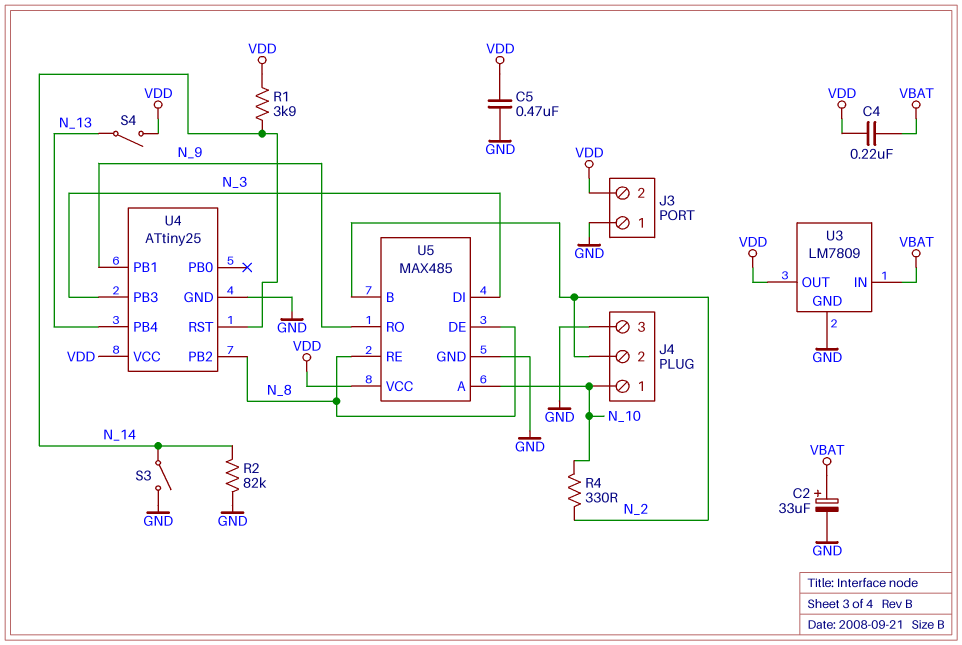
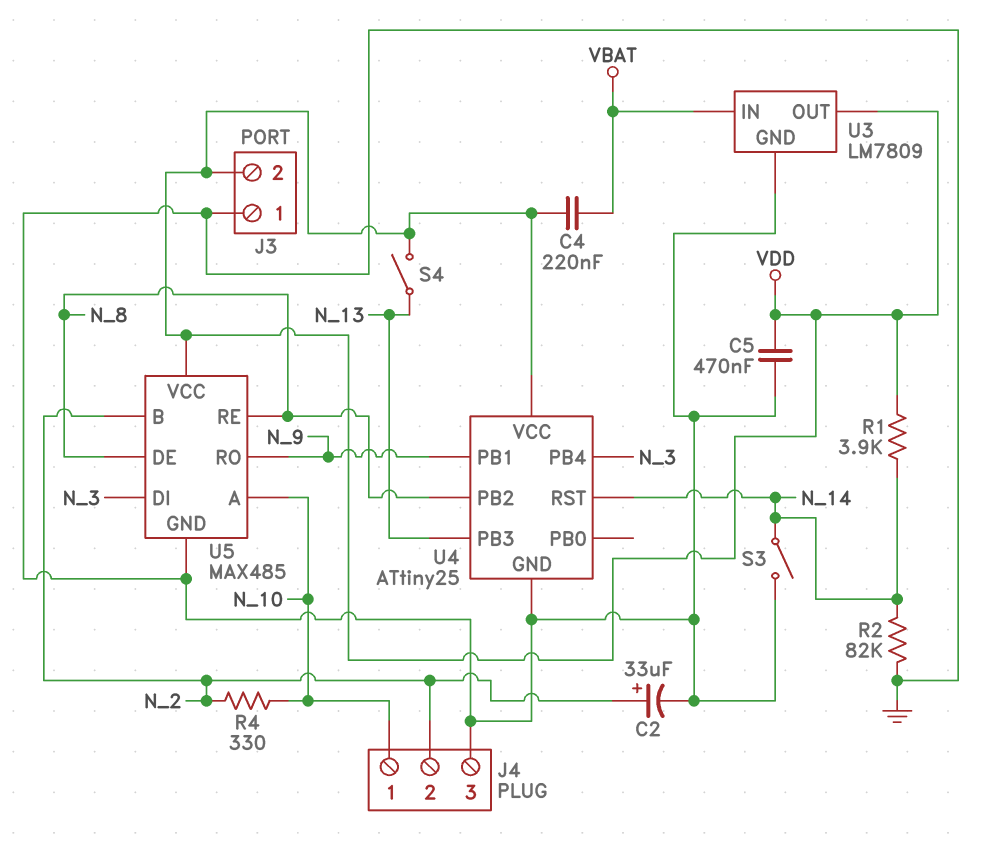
C2: 33uF (plus VBAT, minus GND) -> 33uF (plus N_2, minus GND)
U4 pin PB3: N_3 -> N_13
U4 pin PB4: N_13 -> N_3

